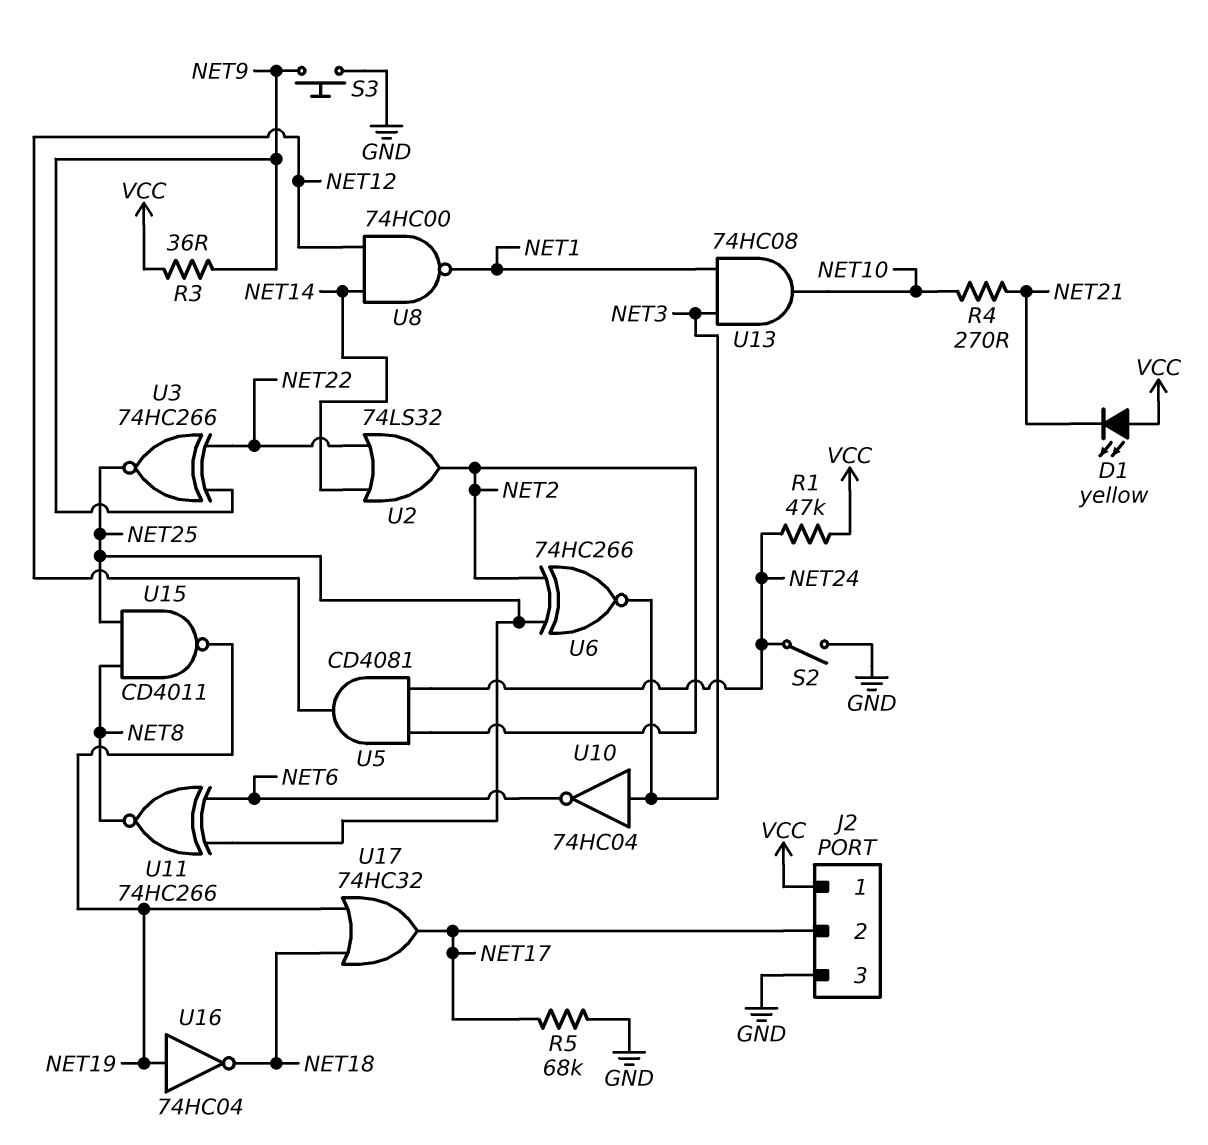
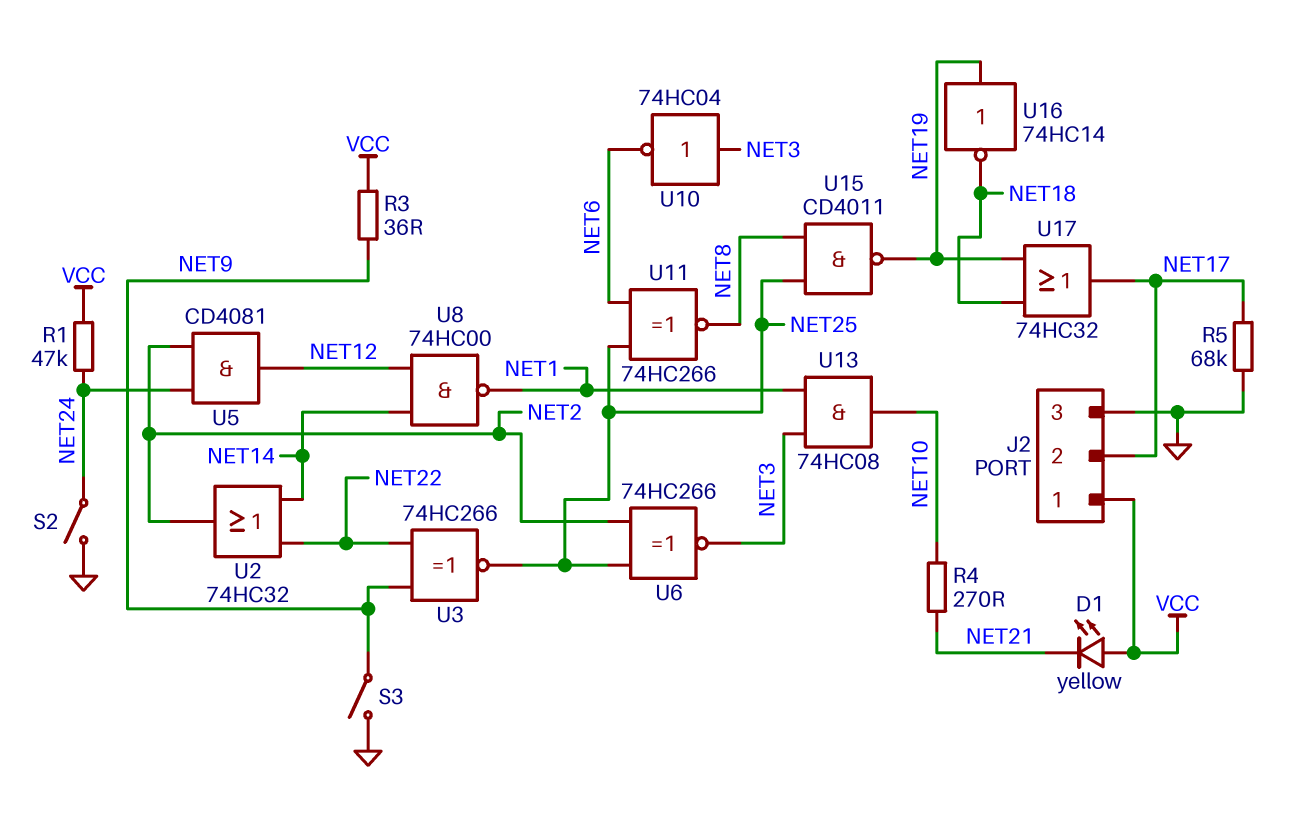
S3: button (GND, NET9) -> switch (GND, NET9)
U2: OR 74LS32 (in NET14, in NET22, out NET2) -> OR 74HC32 (in NET14, in NET22, out NET2)
U16: NOT 74HC04 (in NET19, out NET18) -> NOT 74HC14 (in NET19, out NET18)

